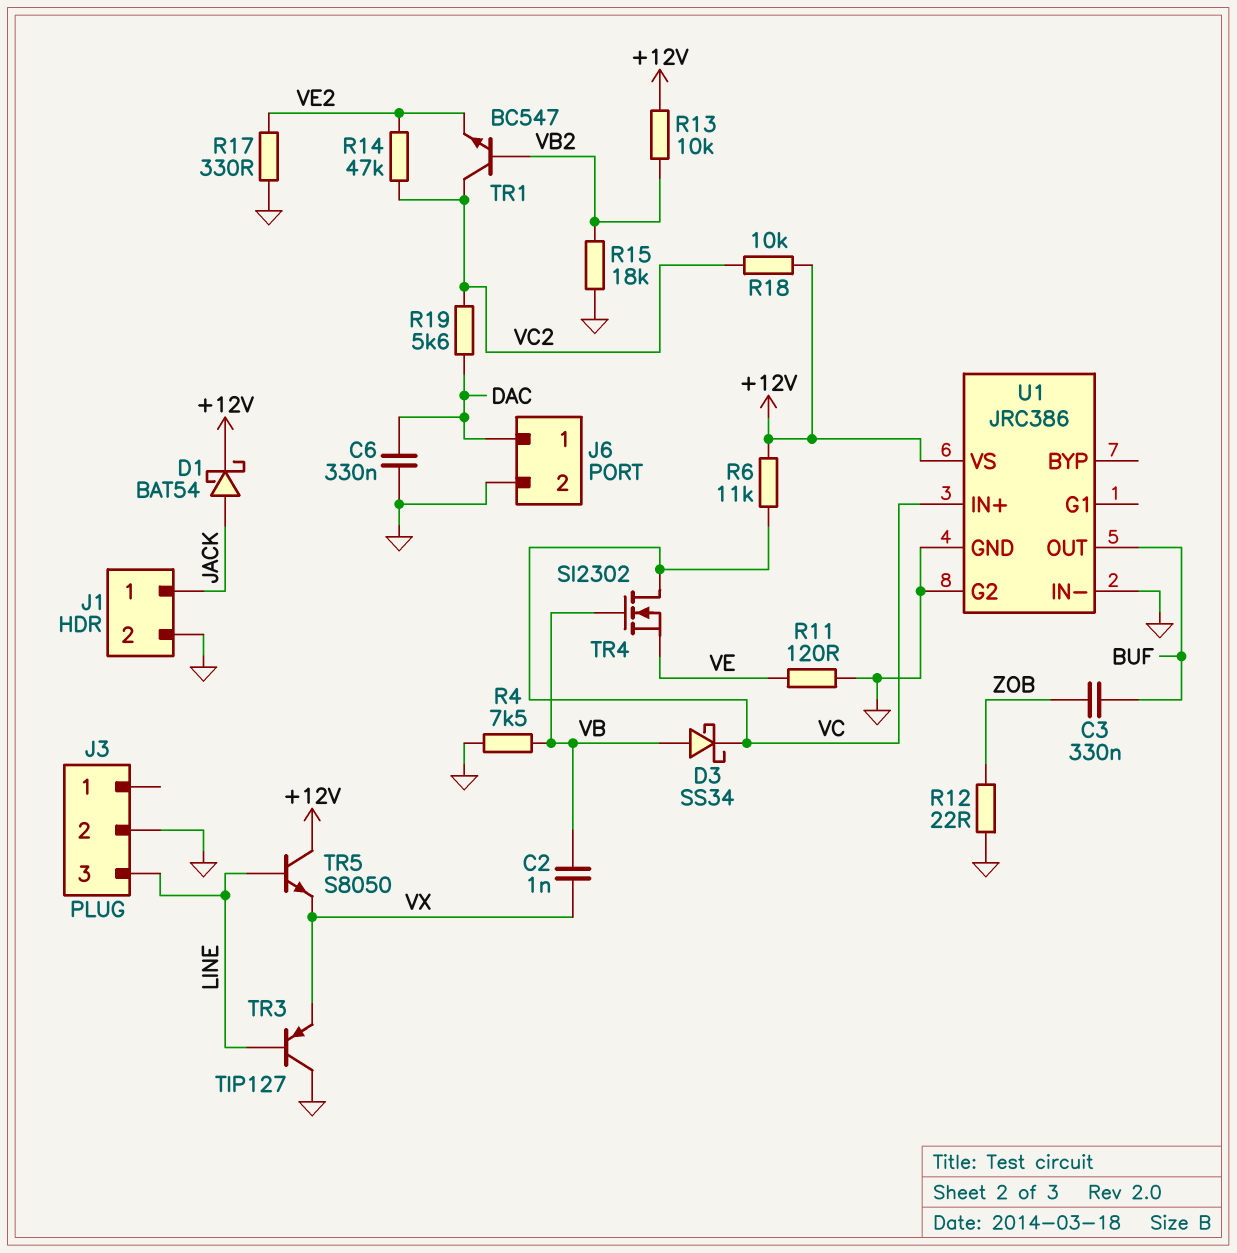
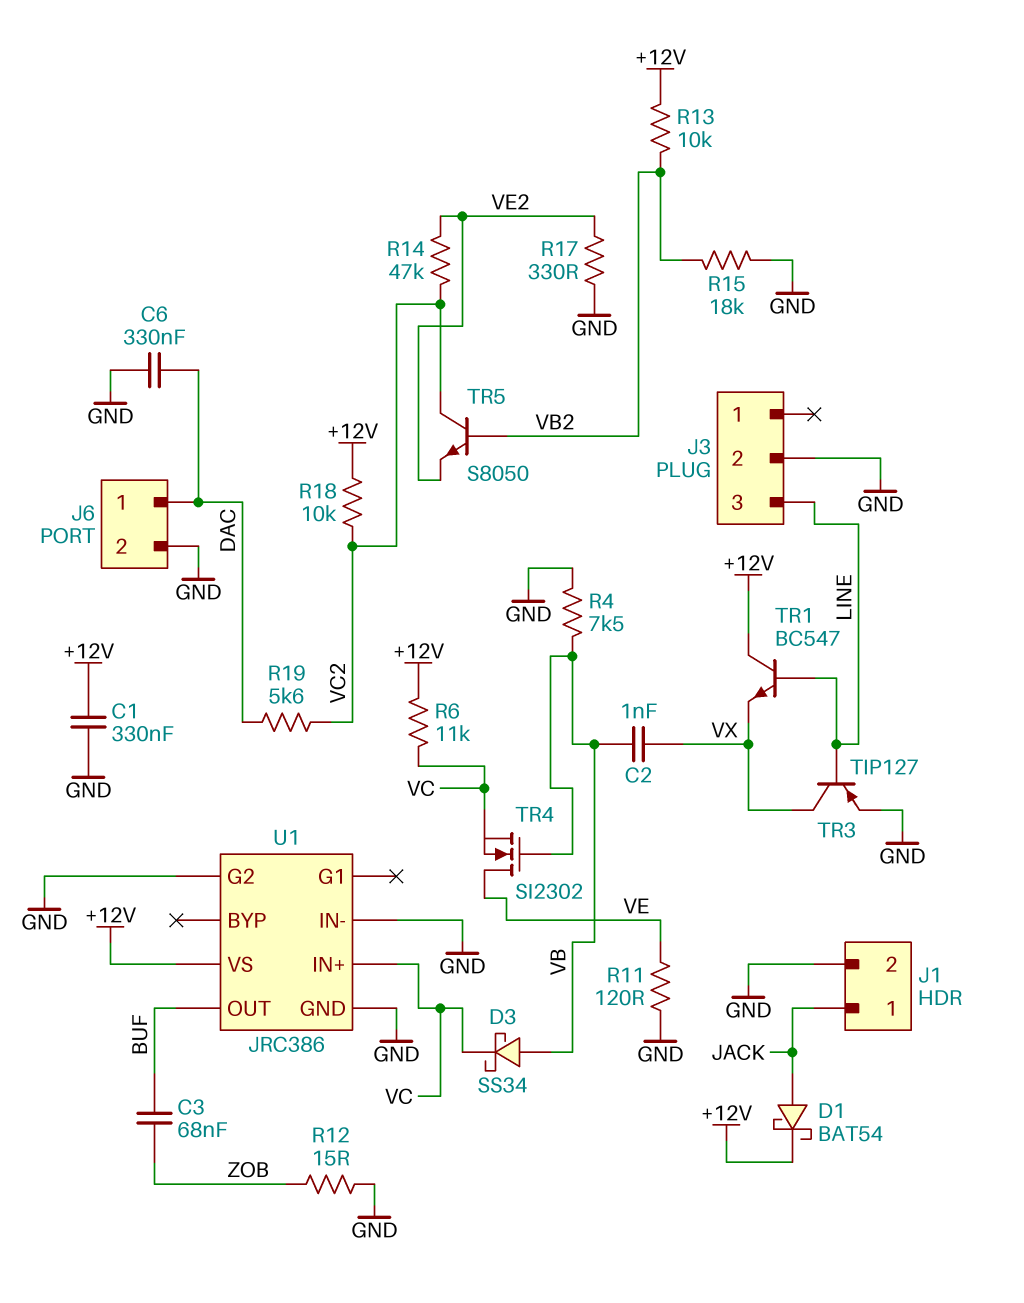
C1: none -> 330nF (+12V, GND)
C3: 330nF (BUF, ZOB) -> 68nF (BUF, ZOB)
R12: 22 (GND, ZOB) -> 15 (GND, ZOB)
TR1: NPN BC547 (B VB2, C VC2, E VE2) -> NPN BC547 (B LINE, C +12V, E VX)
TR3: PNP TIP127 (B LINE, C GND, E VX) -> PNP TIP127 (B LINE, C VX, E GND)
TR4: NMOS SI2302 (G VB, D VC, S VE) -> NMOS SI2302 (G VB, D VE, S VC)
TR5: NPN S8050 (B LINE, C +12V, E VX) -> NPN S8050 (B VB2, C VC2, E VE2)

